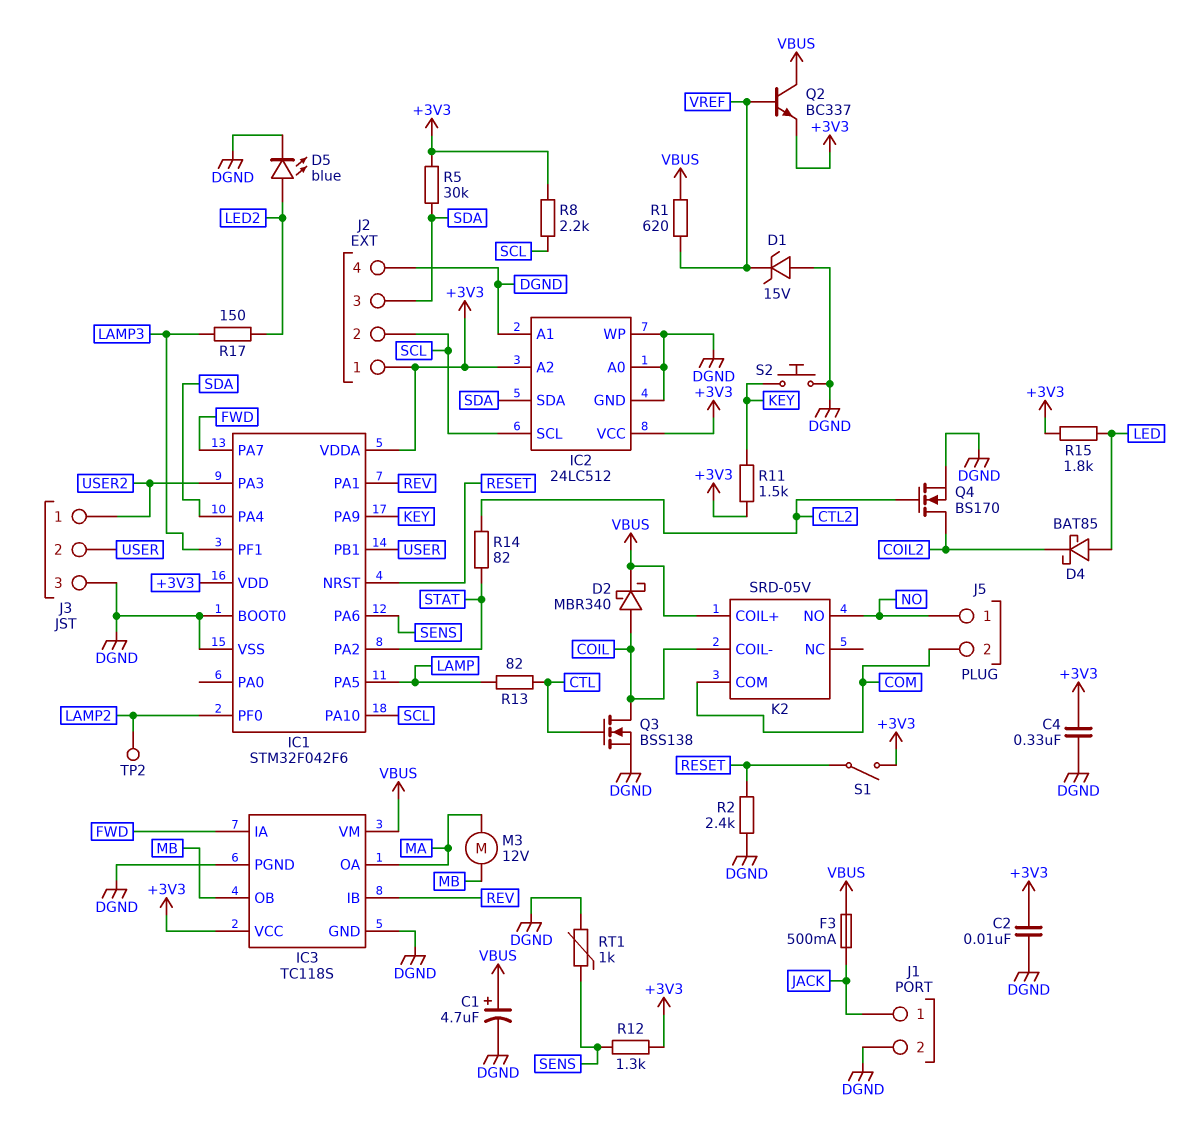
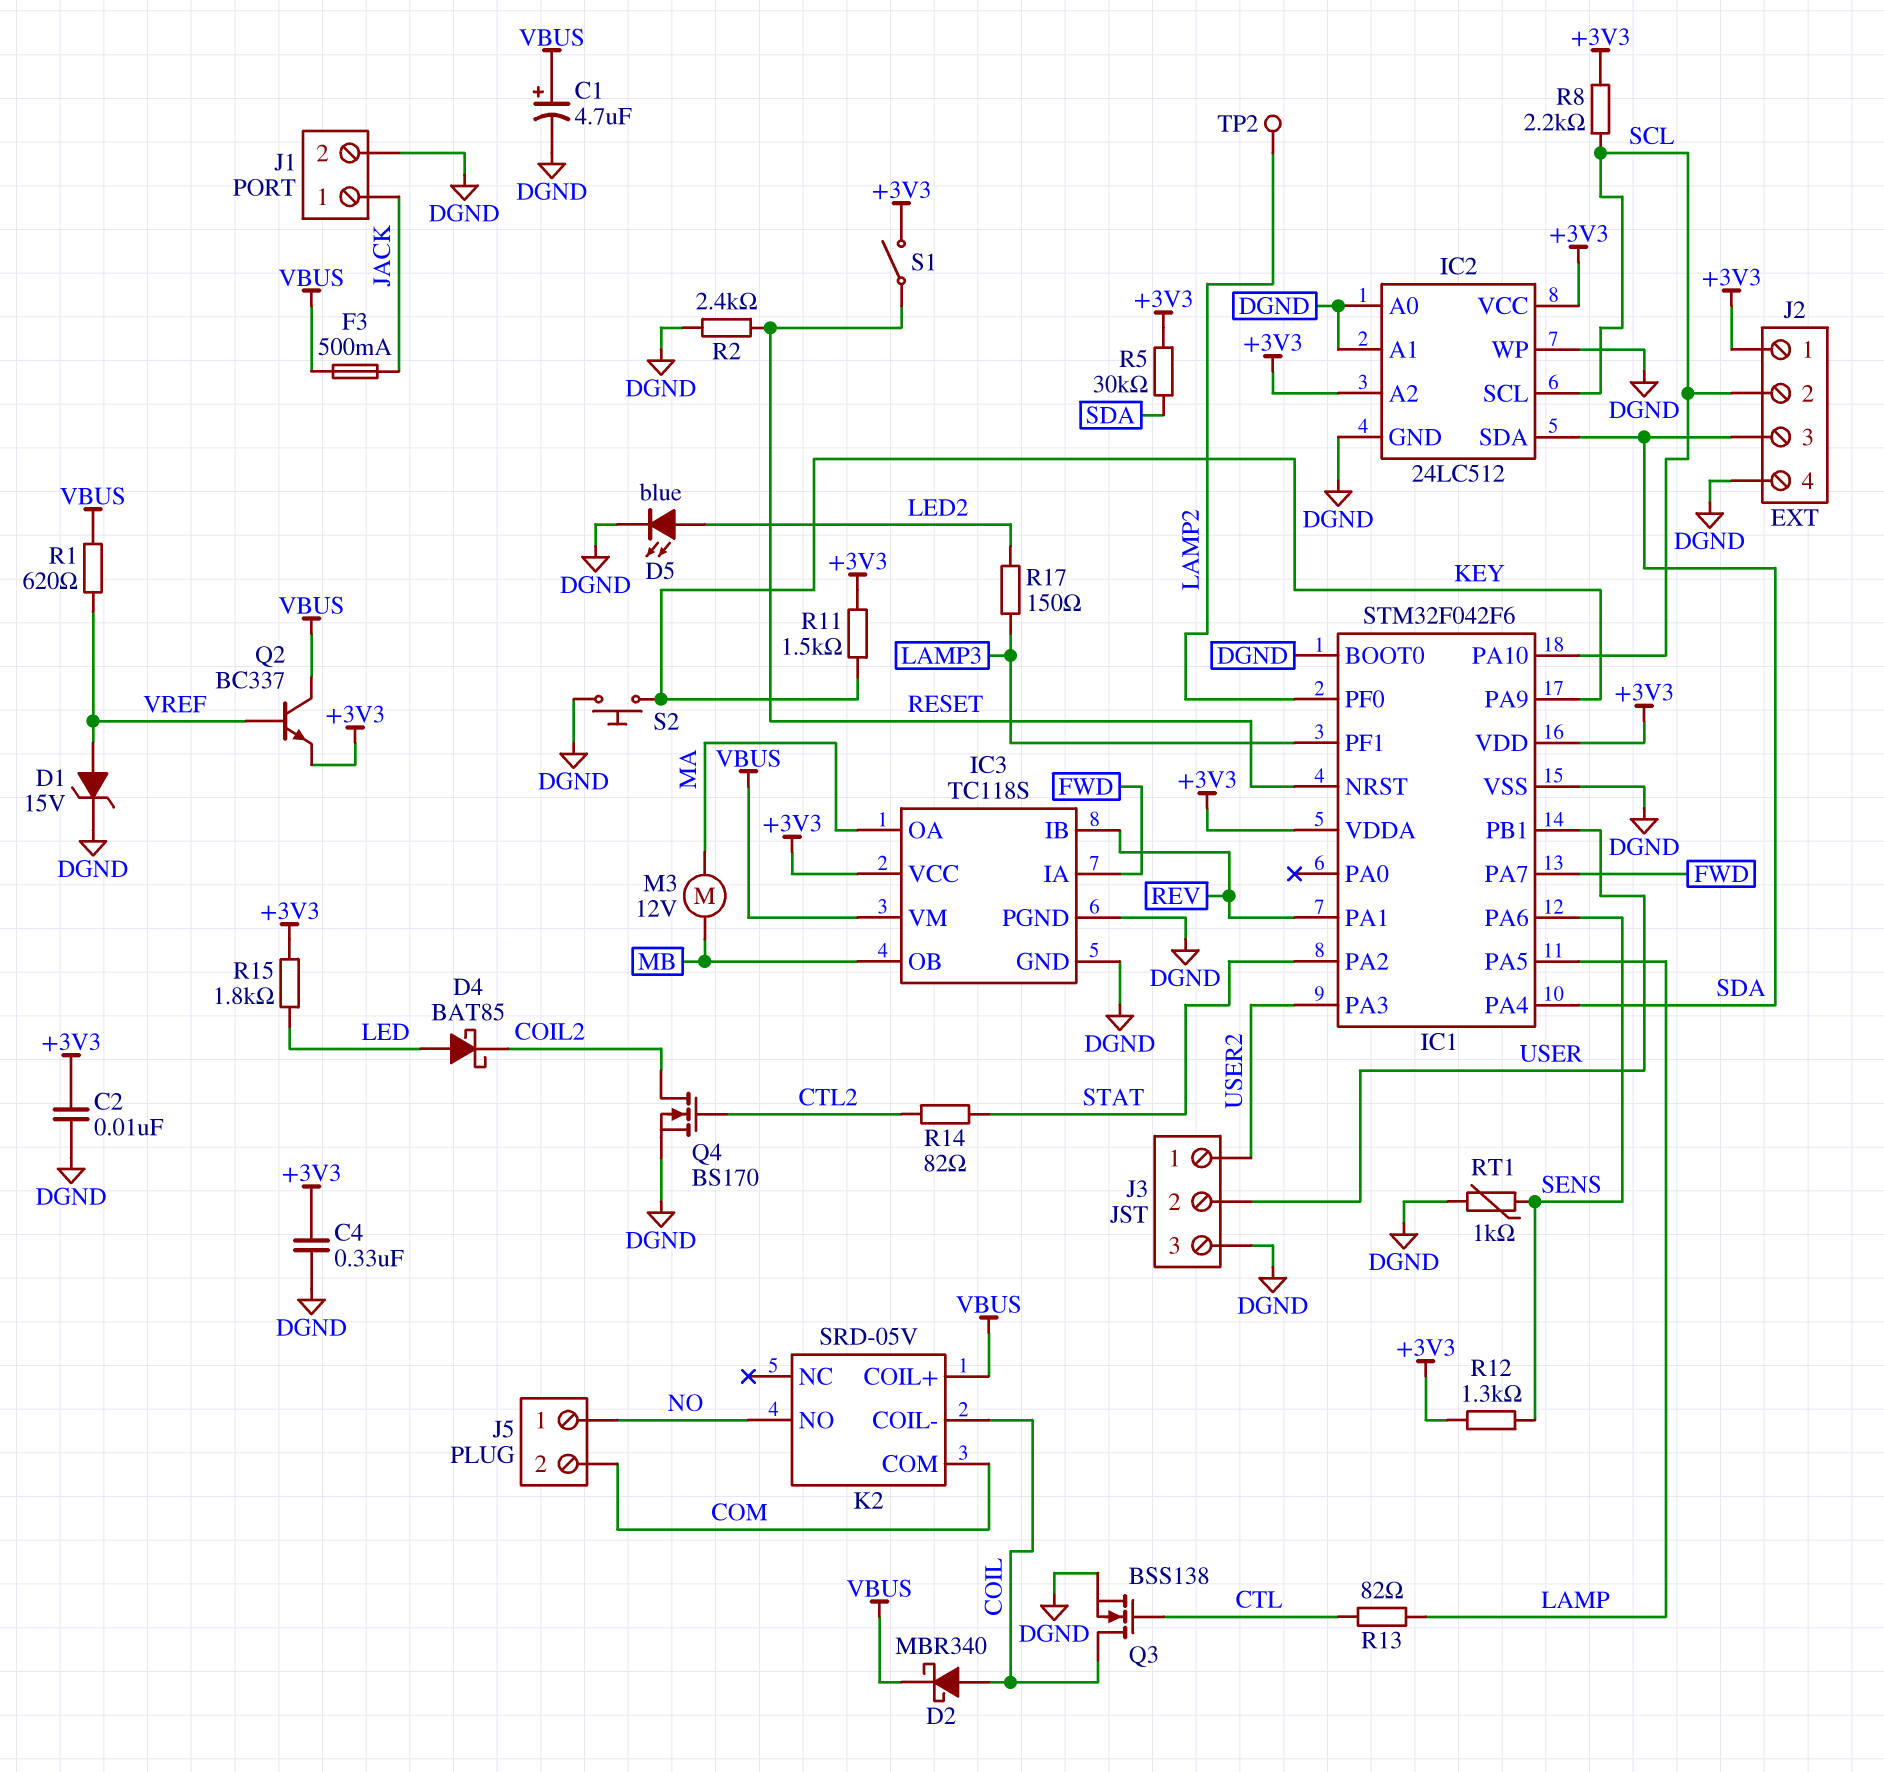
D1: zener 15V (A DGND, K VREF) -> zener 15V (A VREF, K DGND)

